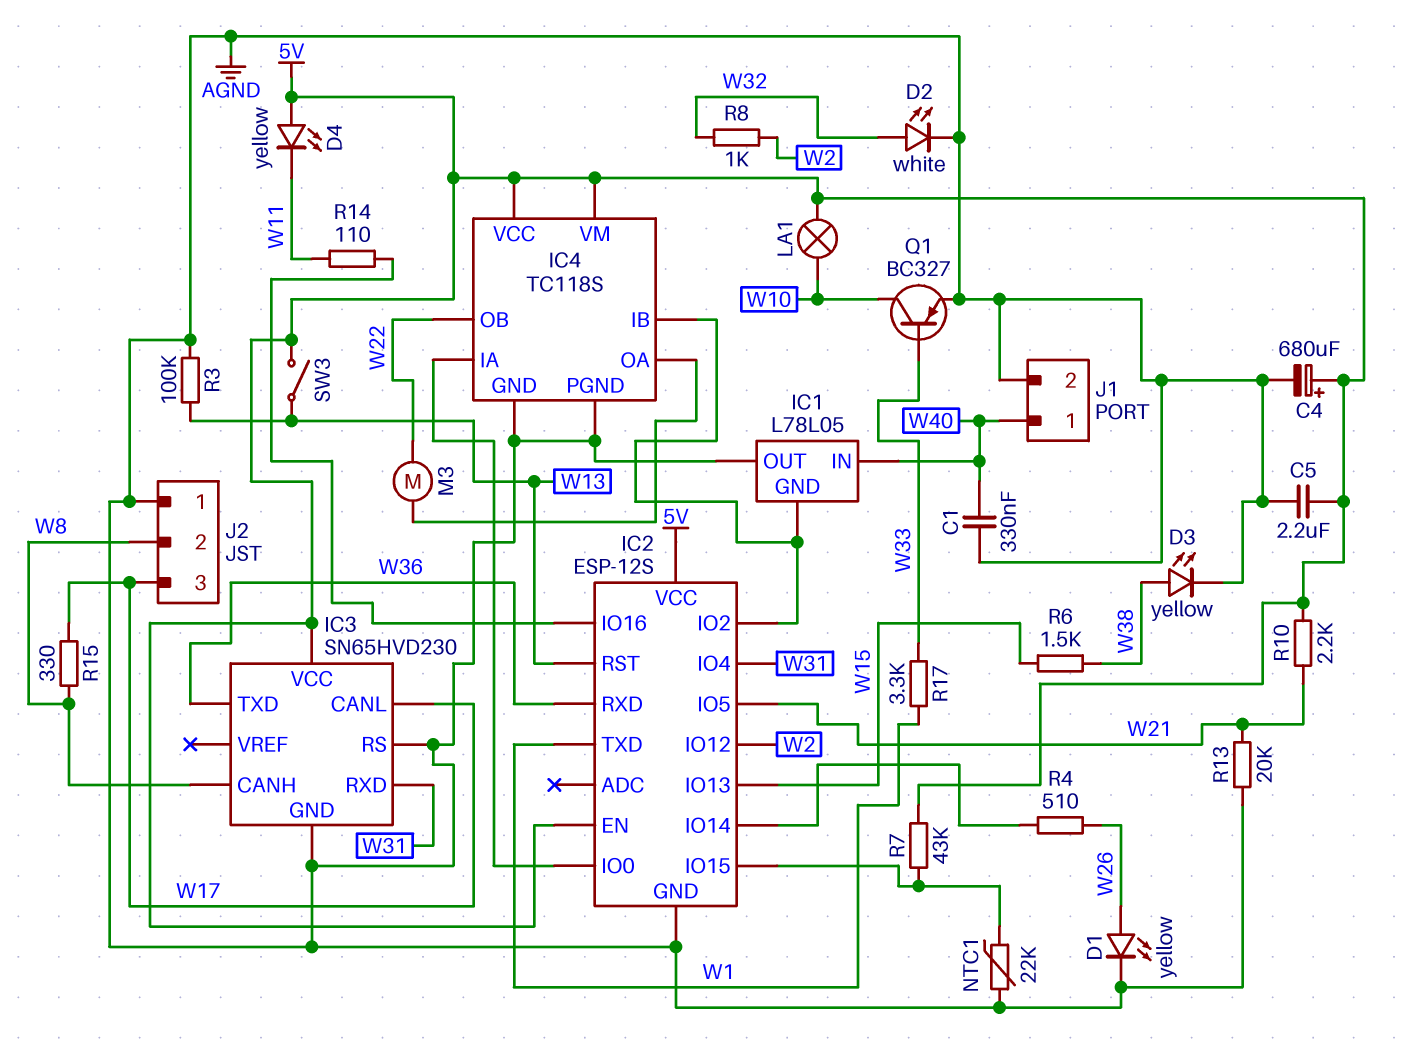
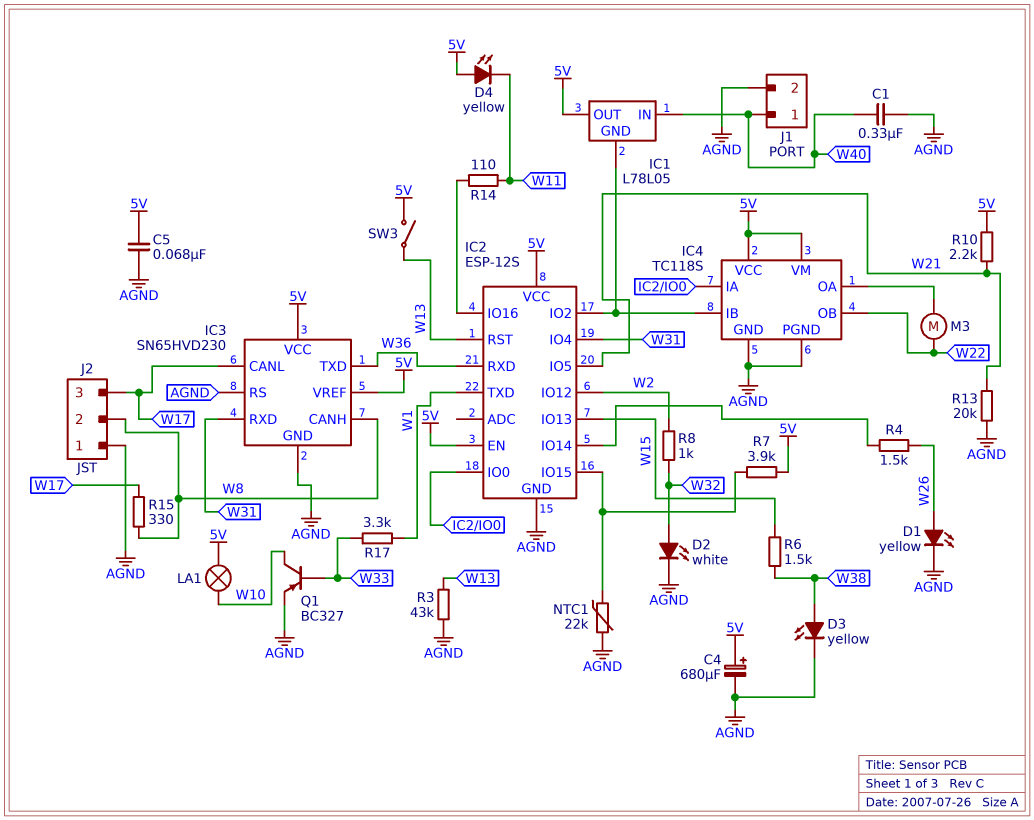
C5: 2.2uF (5V, AGND) -> 68nF (5V, AGND)
IC1 pin OUT: AGND -> 5V
IC3 pin VREF: none -> 5V
R3: 100k (AGND, W13) -> 43k (AGND, W13)
R4: 510 (IC2/IO14, W26) -> 1.5k (IC2/IO14, W26)
R7: 43k (5V, IC2/IO15) -> 3.9k (5V, IC2/IO15)

